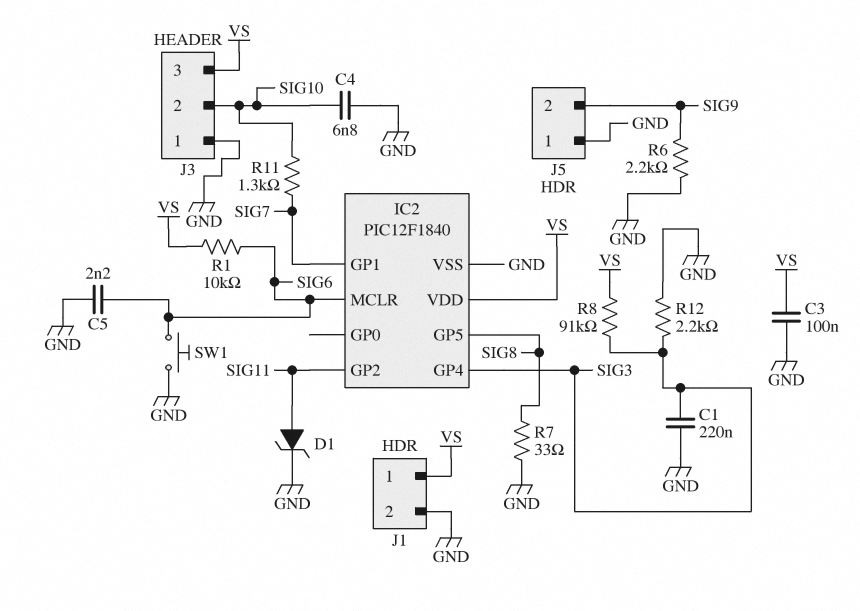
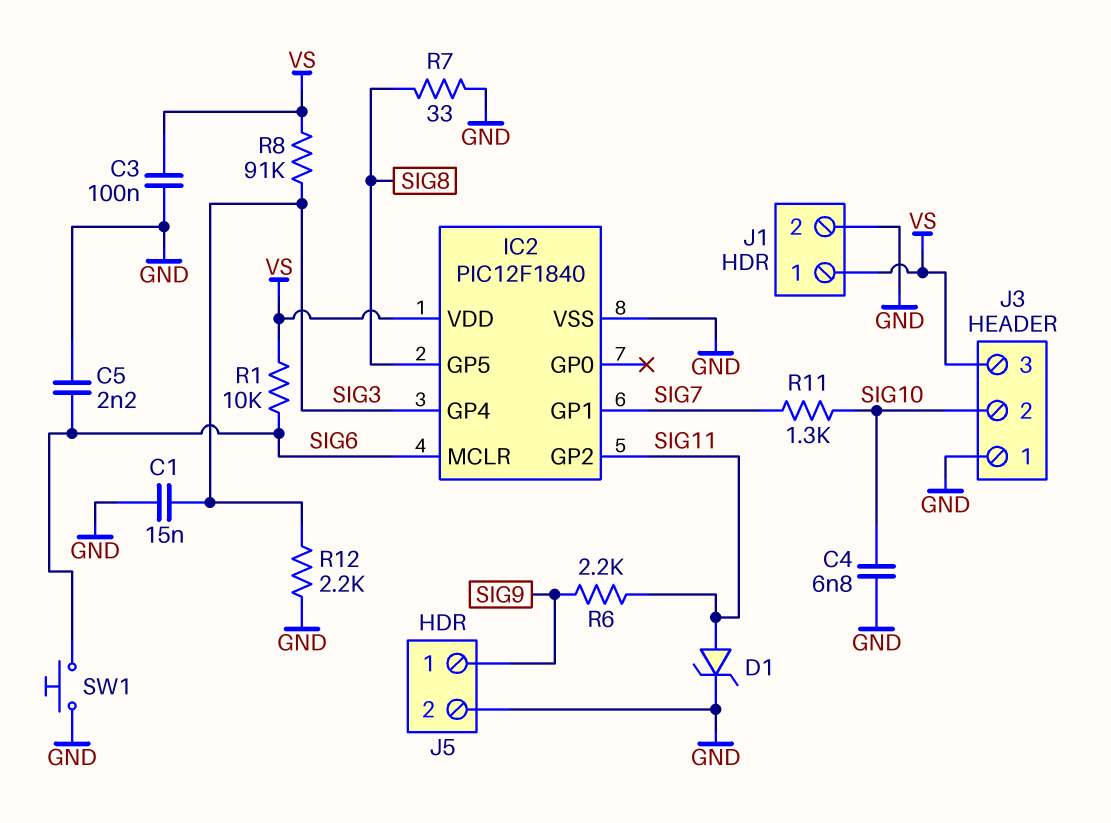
C1: 220nF (GND, SIG3) -> 15nF (GND, SIG3)
J5 pin 1: GND -> SIG9
J5 pin 2: SIG9 -> GND
R6: 2.2k (GND, SIG9) -> 2.2k (SIG9, SIG11)

